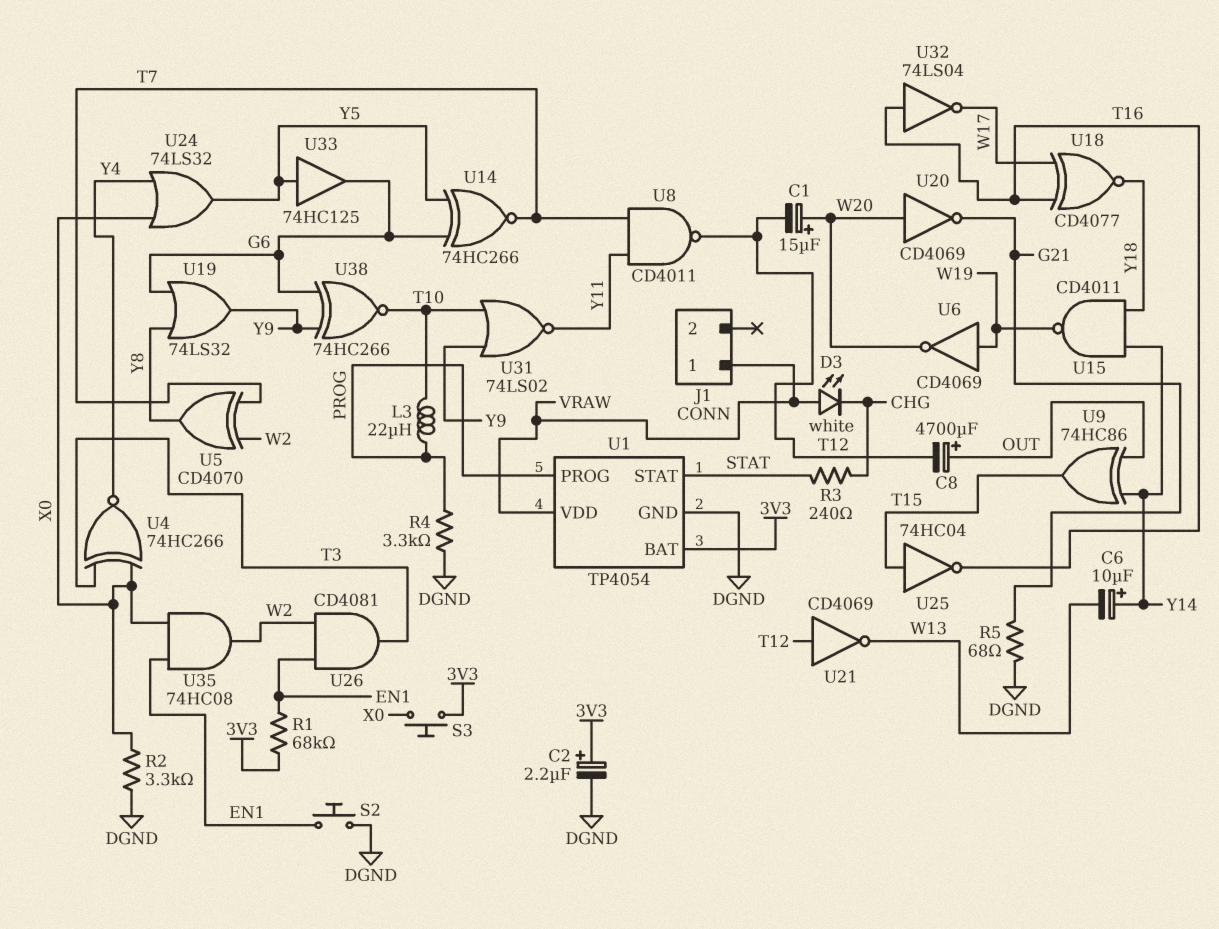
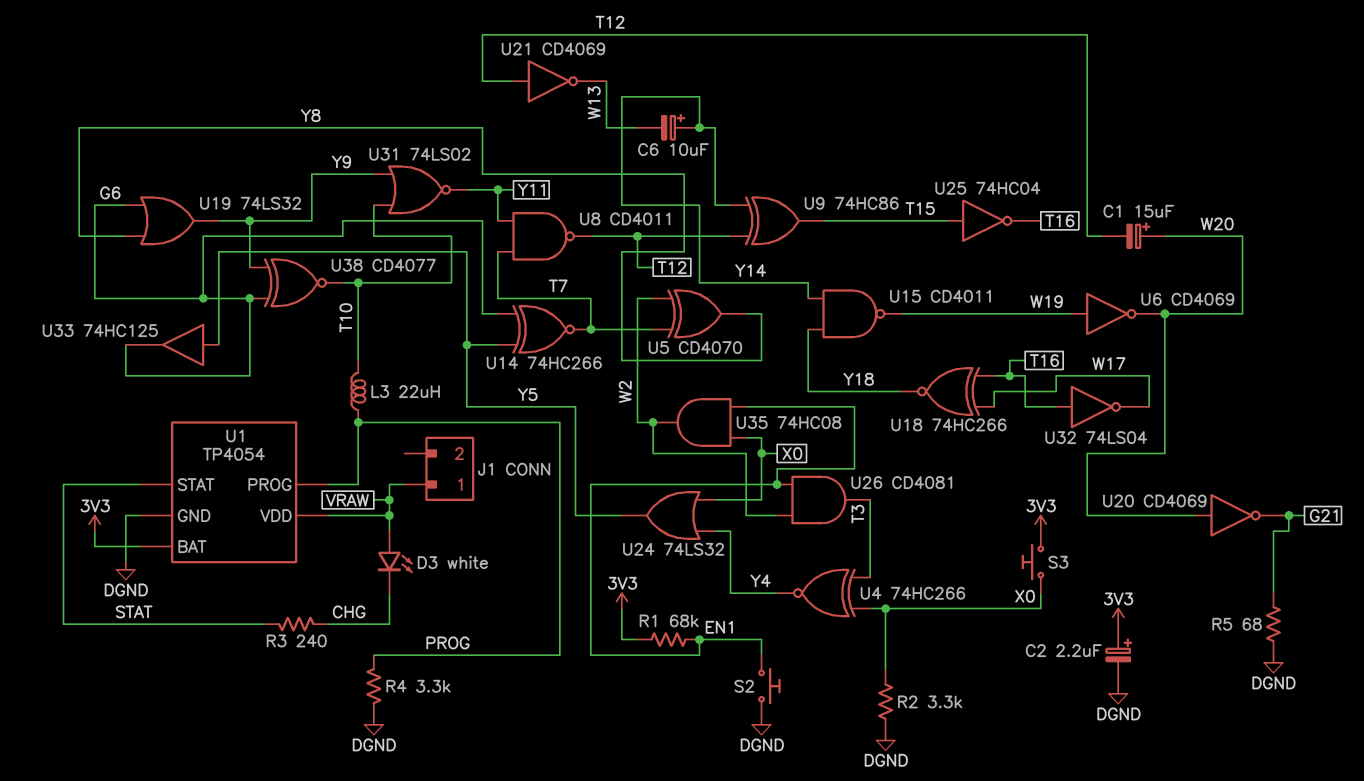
C8: 4700uF (plus OUT, minus T12) -> none
U9: XOR 74HC86 (in OUT, in Y14, out T15) -> XOR 74HC86 (in T12, in Y14, out T15)
U18: XNOR CD4077 (in T16, in W17, out Y18) -> XNOR 74HC266 (in T16, in W17, out Y18)
U38: XNOR 74HC266 (in G6, in Y9, out T10) -> XNOR CD4077 (in G6, in Y9, out T10)

